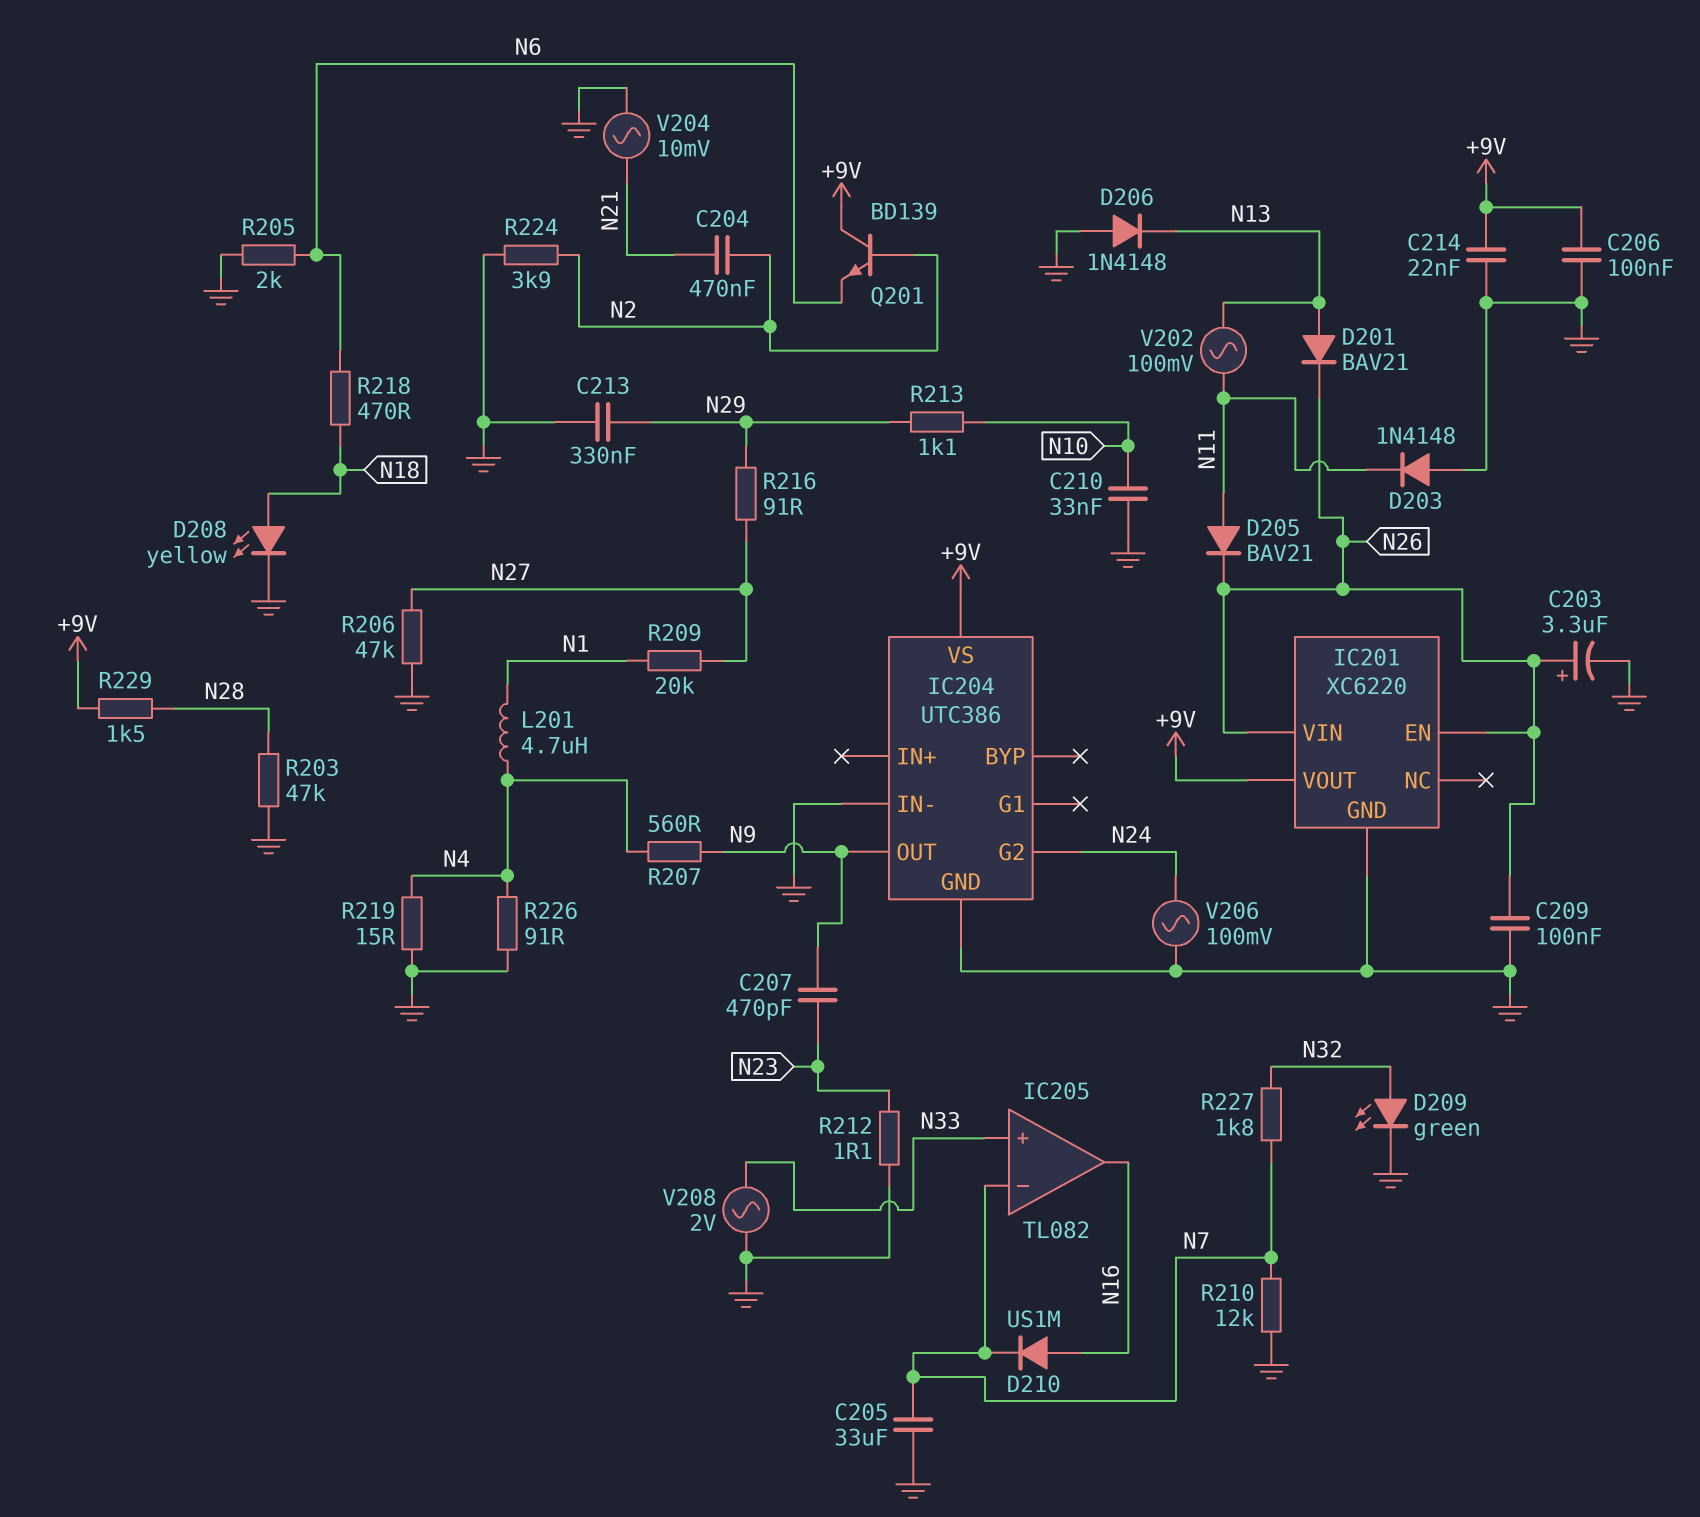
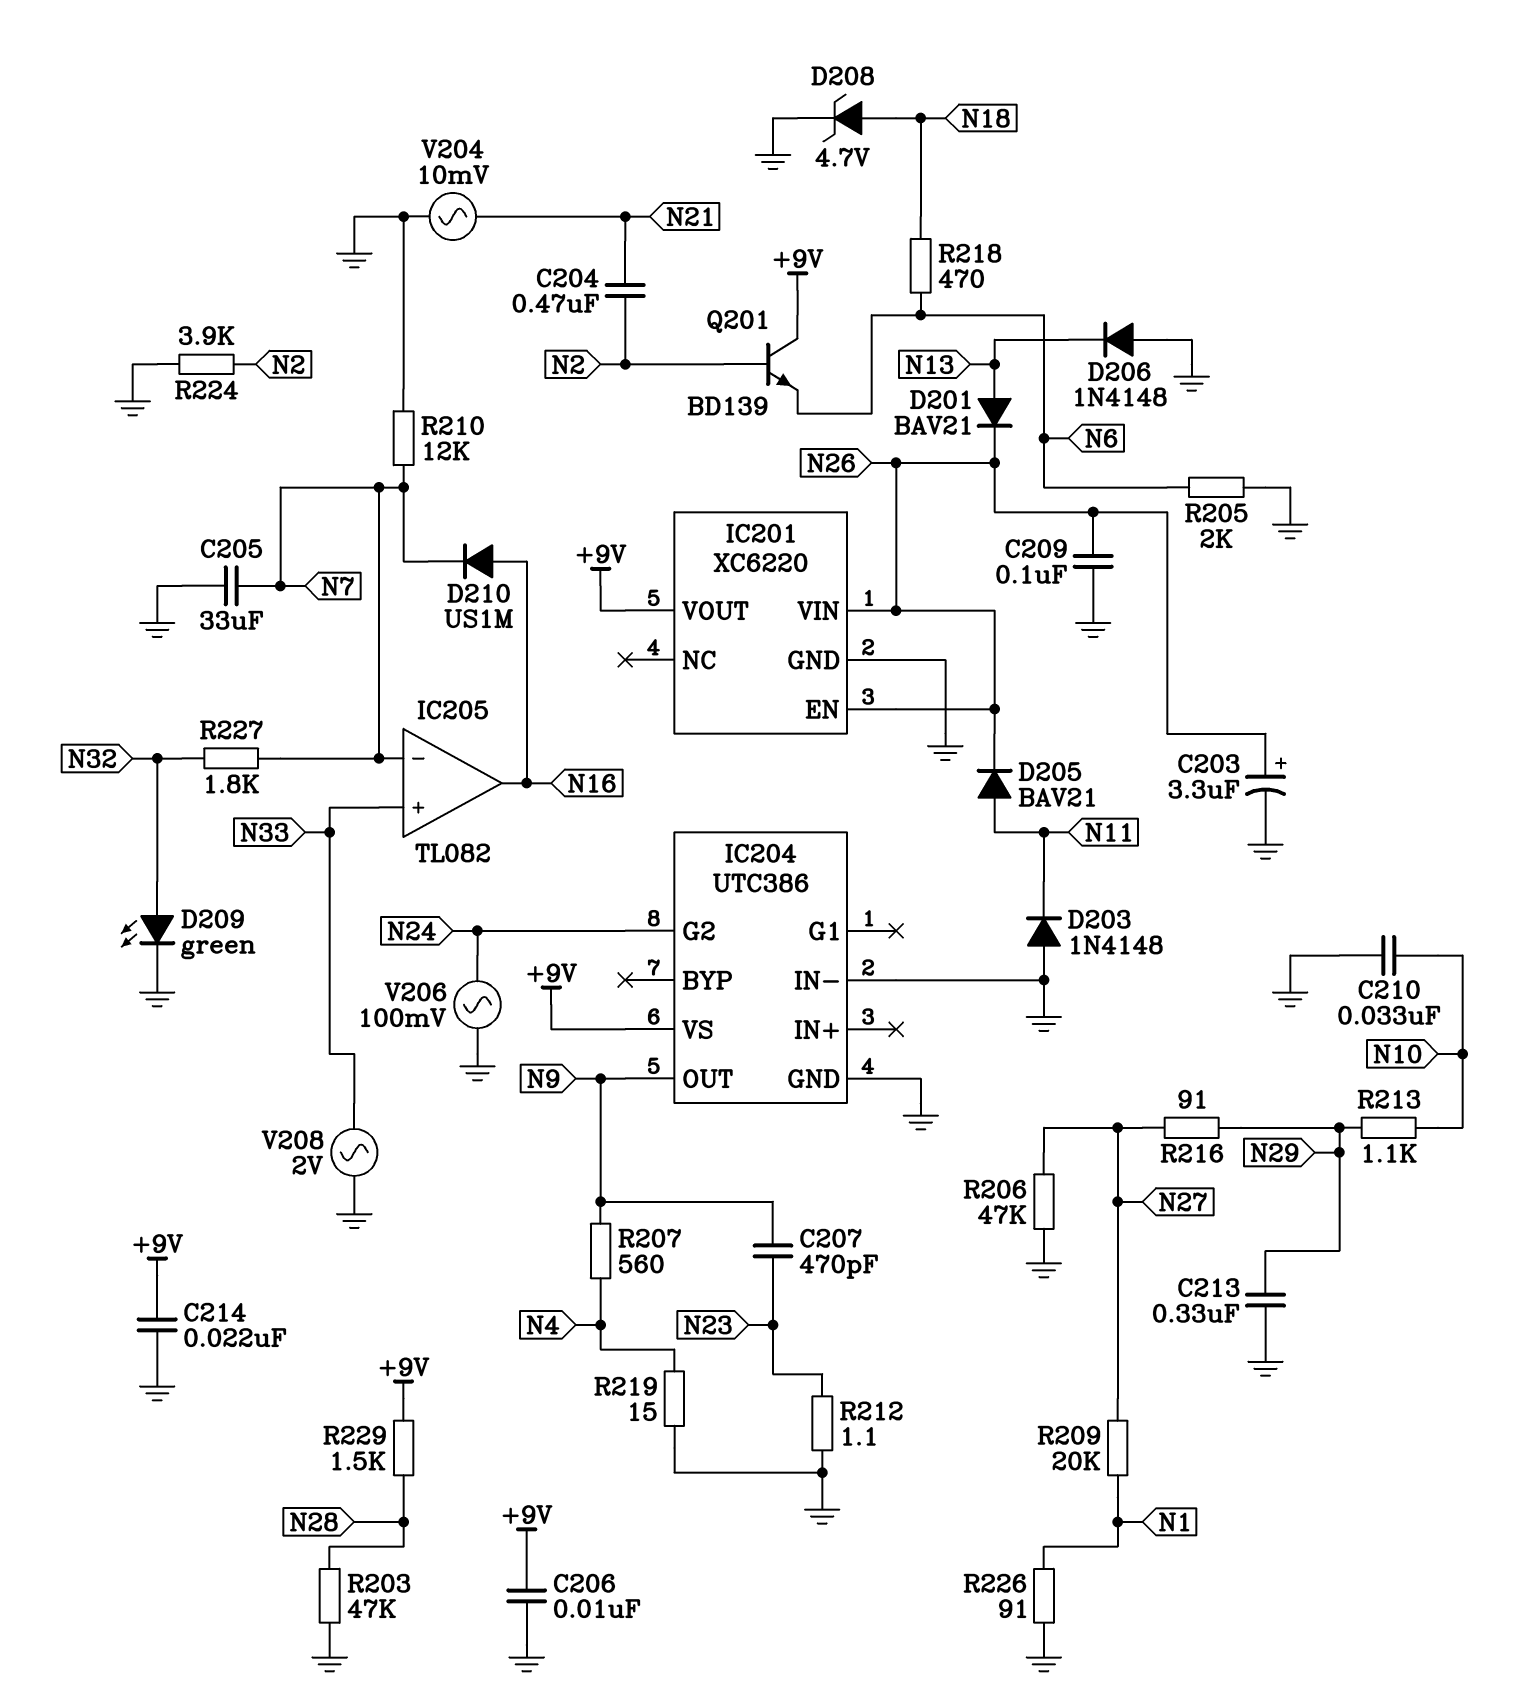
C206: 100nF (+9V, GND) -> 10nF (+9V, GND)
D208: LED yellow (A N18, K GND) -> zener 4.7V (A N18, K GND)
L201: 4.7uH (N1, N4) -> none
R226: 91 (GND, N4) -> 91 (GND, N1)
V202: AC 100mV (N11, N13) -> none

